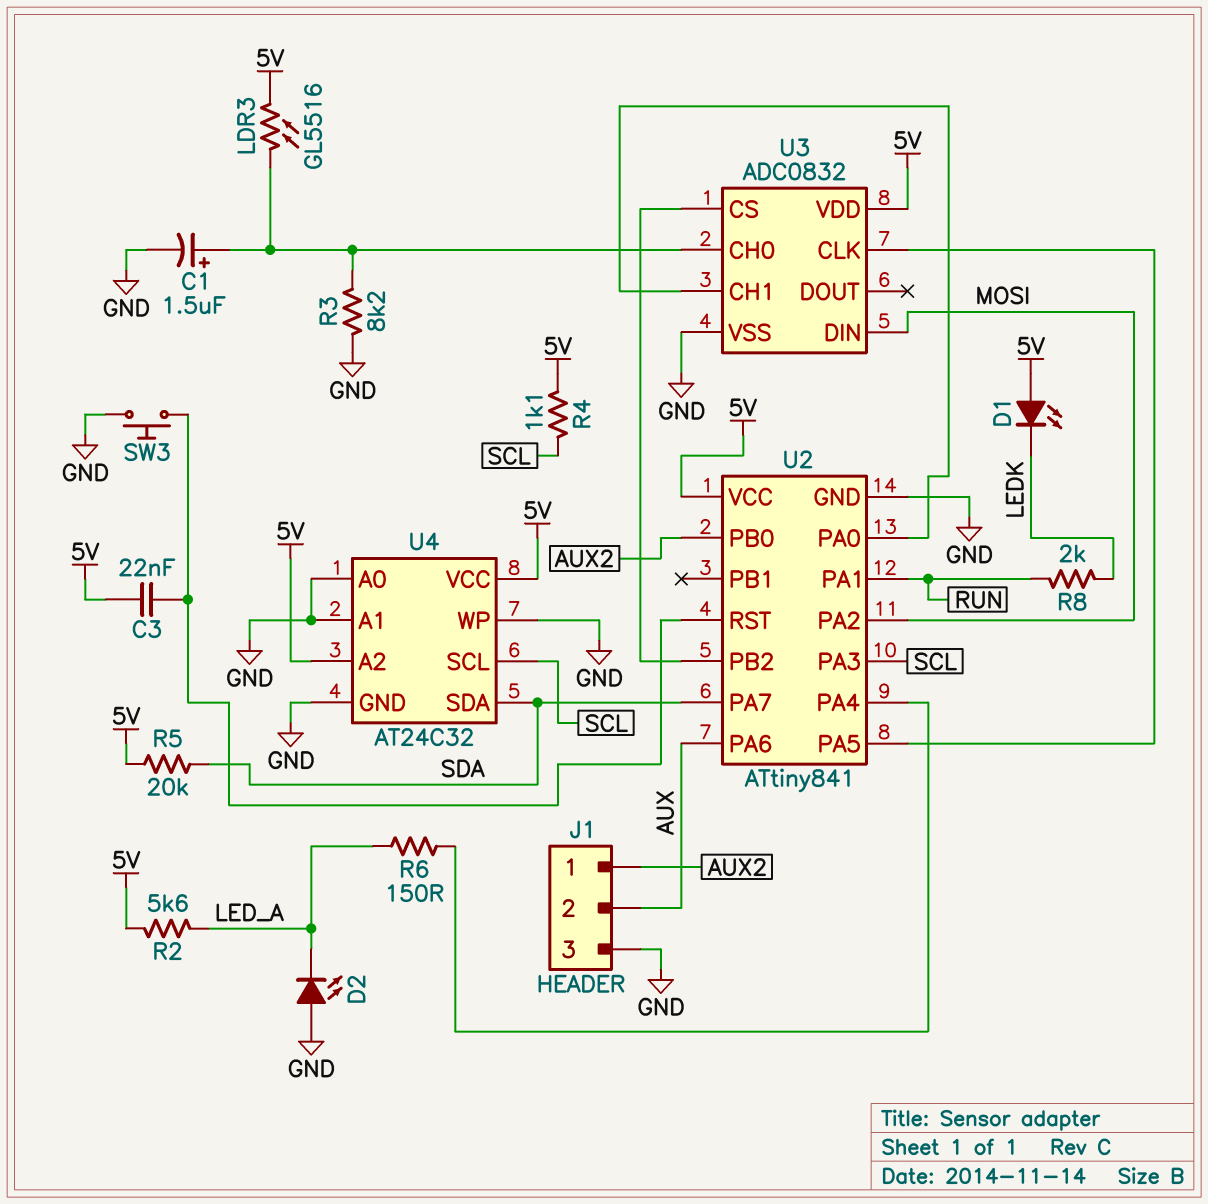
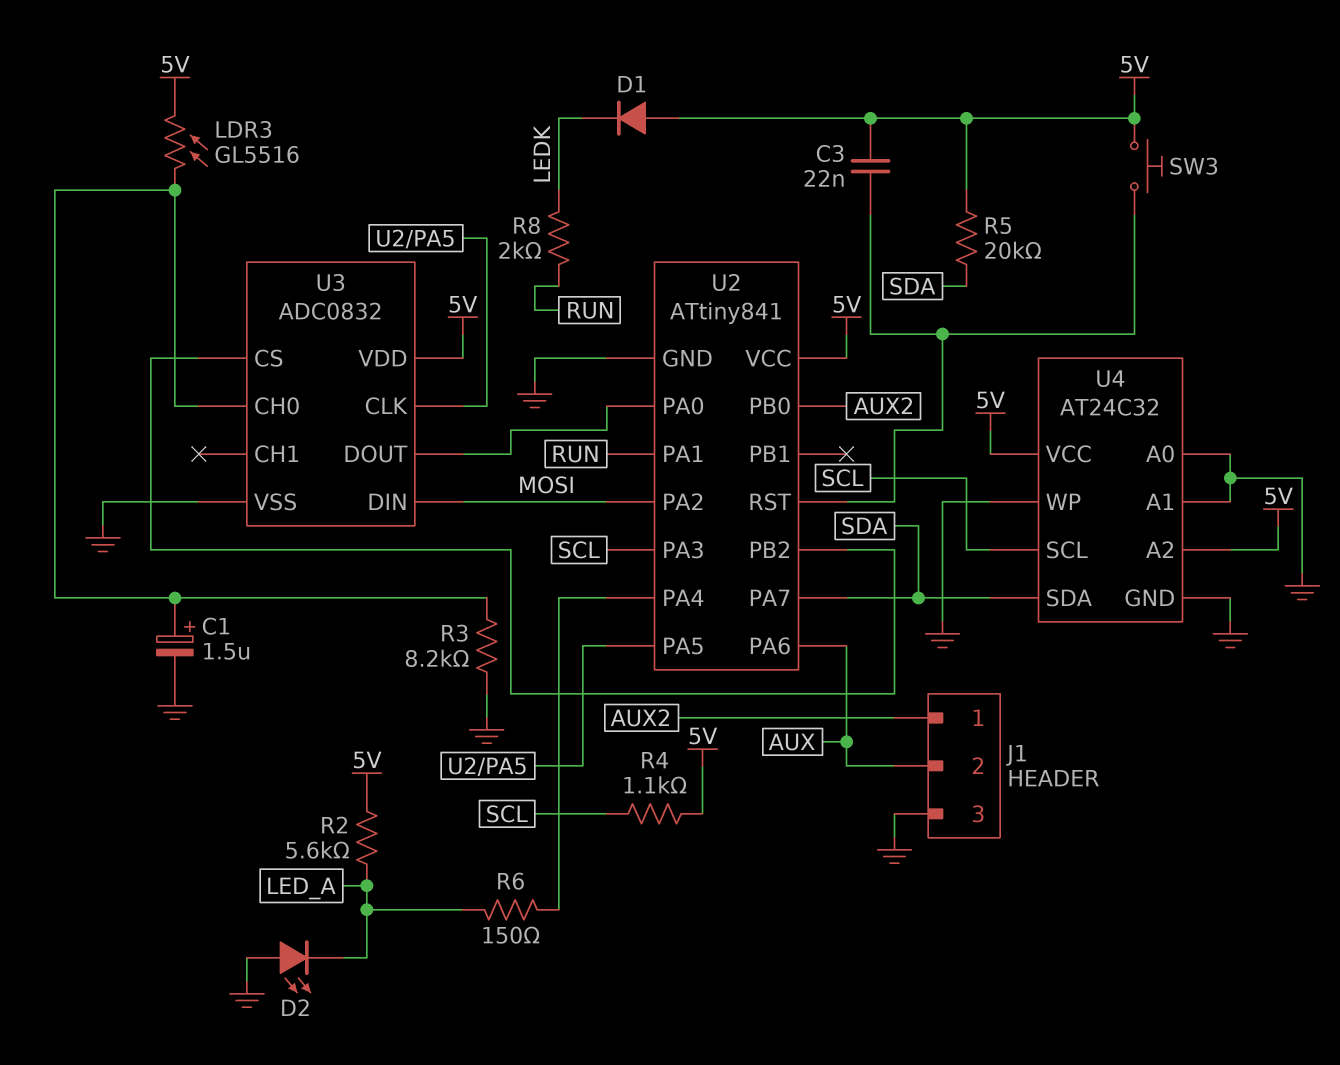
D1: LED (A 5V, K LEDK) -> diode (A 5V, K LEDK)
SW3: button (GND, U2/RST) -> button (5V, U2/RST)
U3 pin CH1: U2/PA0 -> none
U3 pin DOUT: none -> U2/PA0

